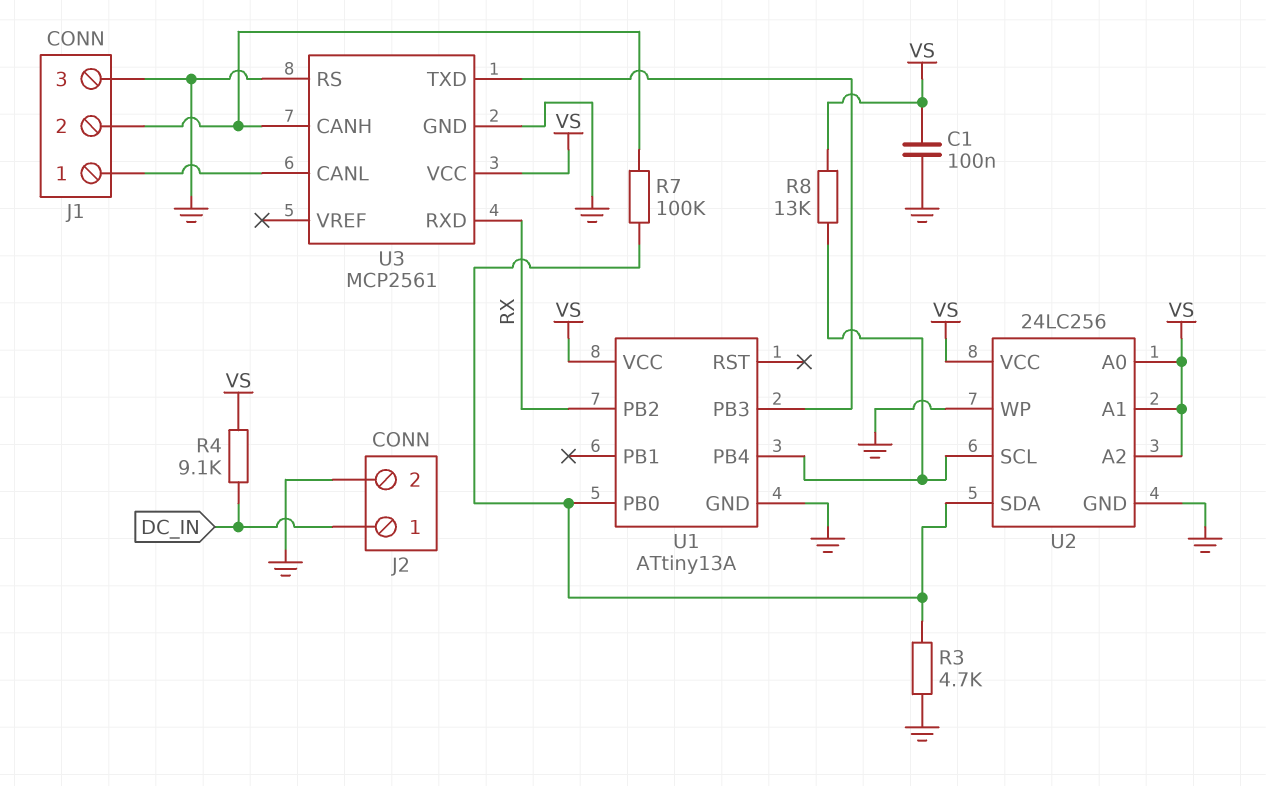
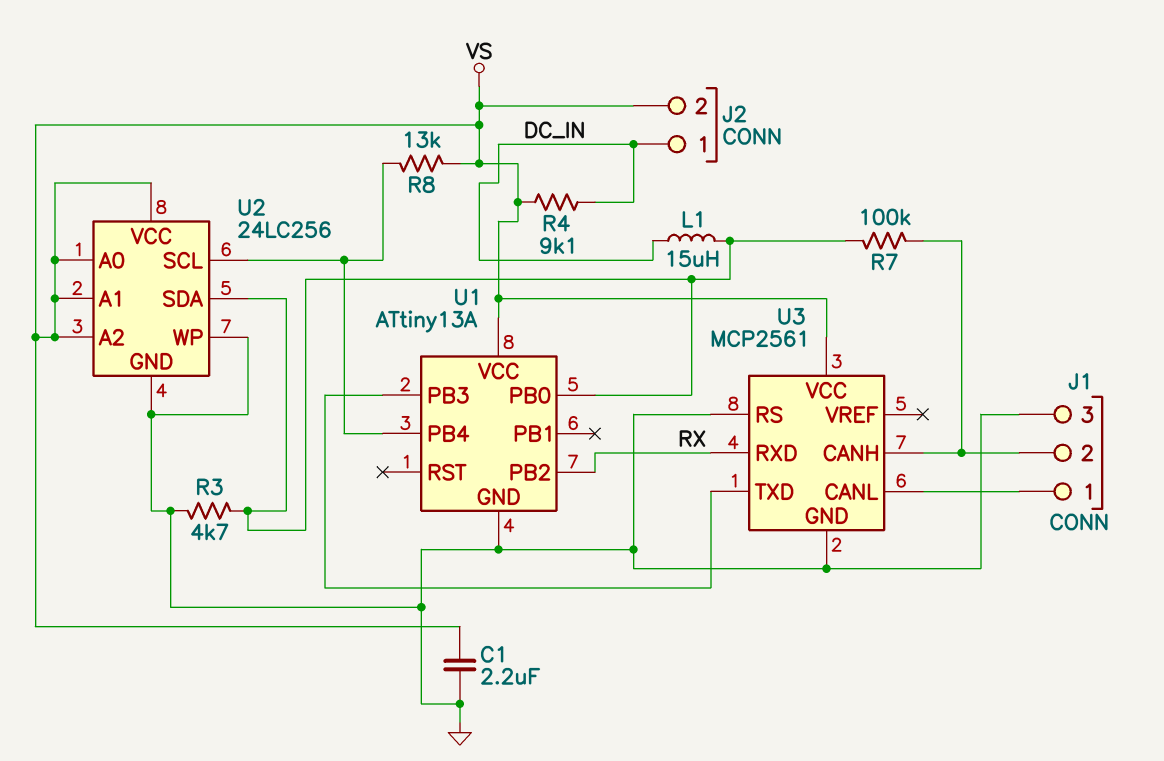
C1: 100nF (GND, VS) -> 2.2uF (GND, VS)
J2 pin 2: GND -> VS
L1: none -> 15uH (DC_IN, U1/PB0)

